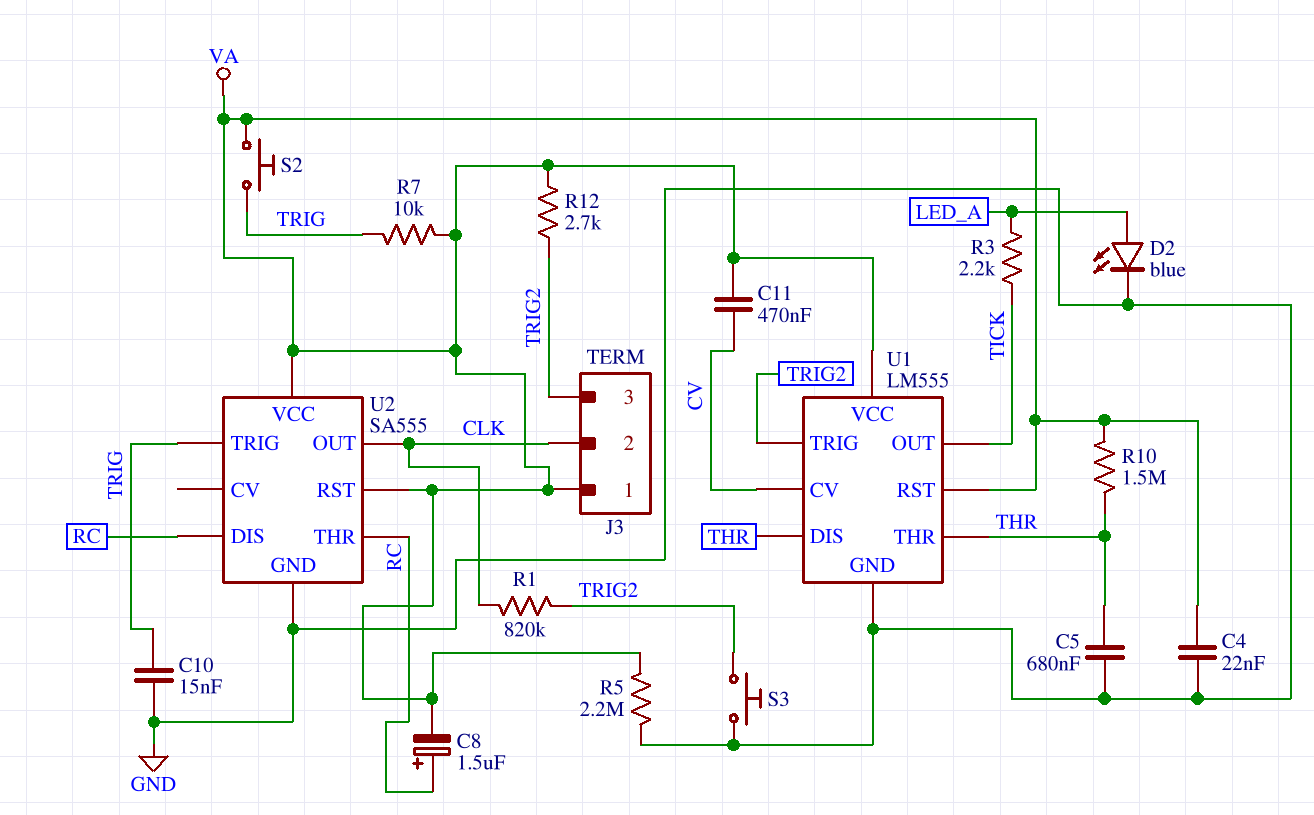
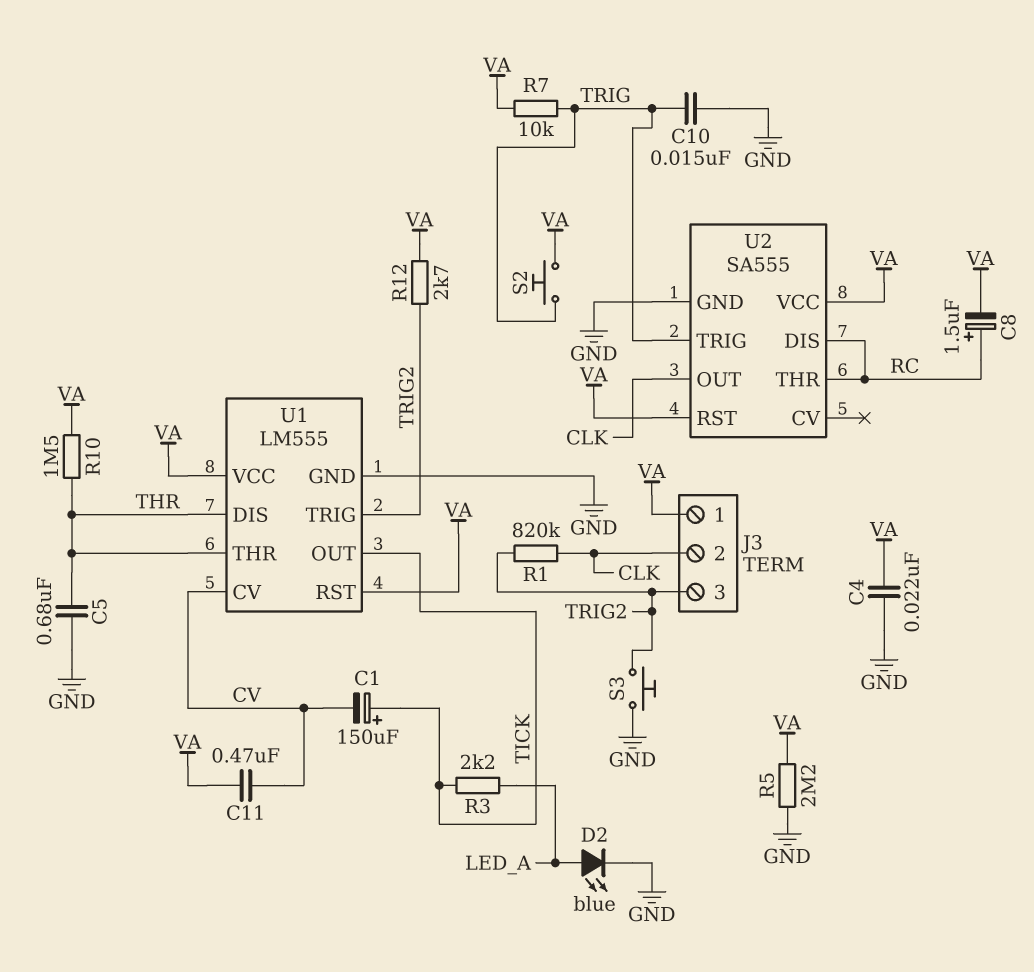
C1: none -> 150uF (plus TICK, minus CV)

